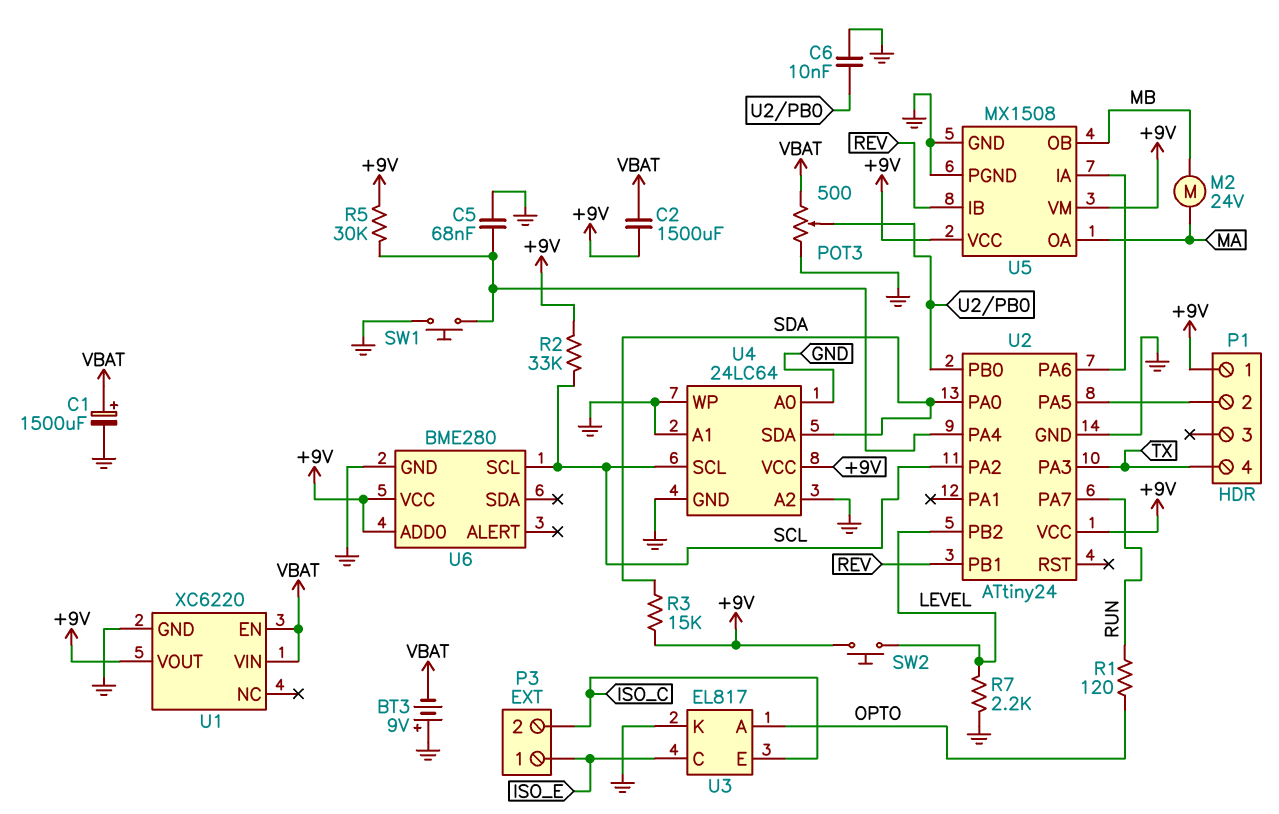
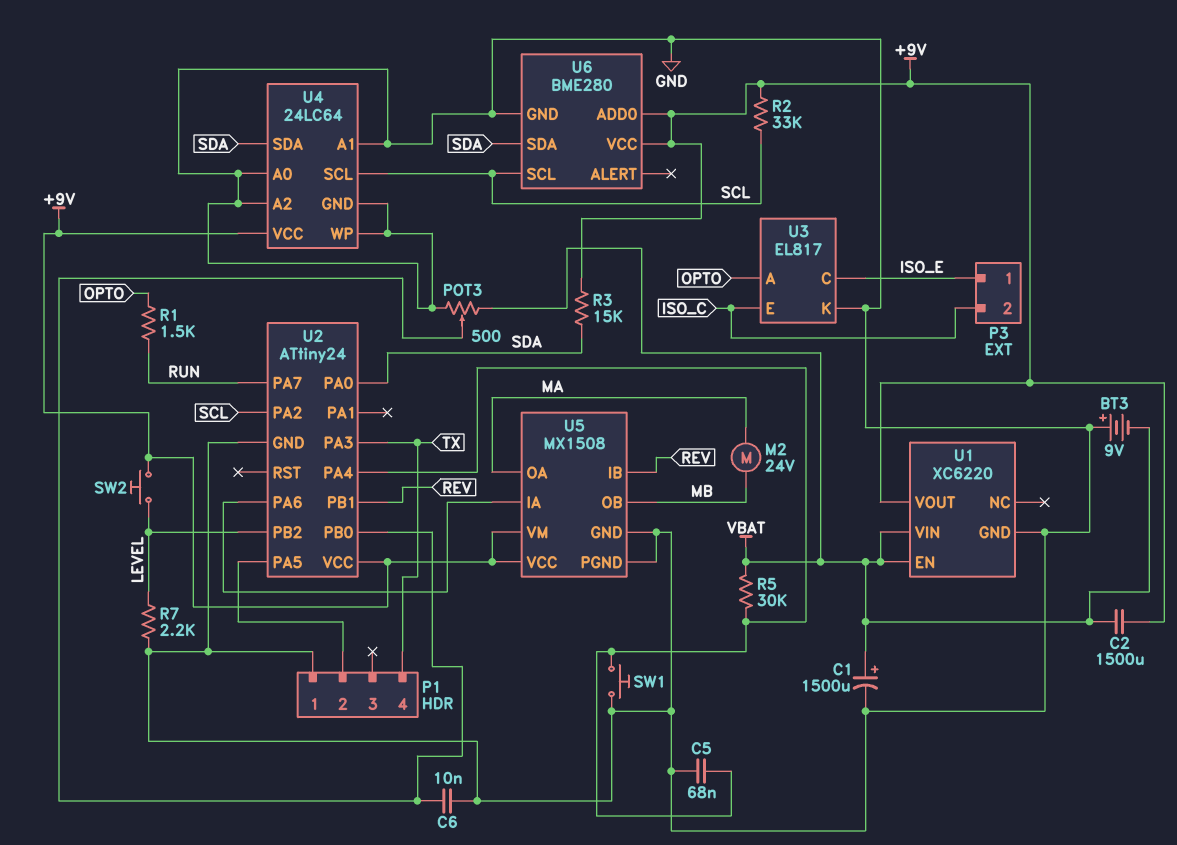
P1 pin 1: +9V -> GND
R1: 120 (OPTO, RUN) -> 1.5k (OPTO, RUN)
R5: 30k (+9V, U2/PA4) -> 30k (U2/PA4, VBAT)
U6 pin SDA: none -> SDA

